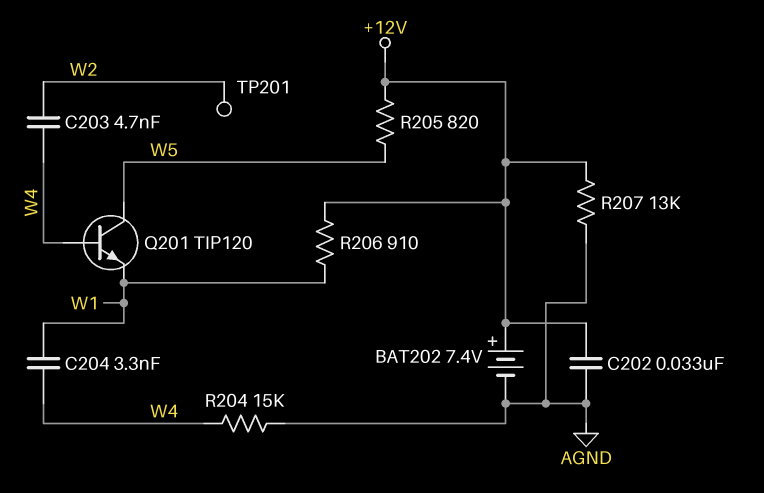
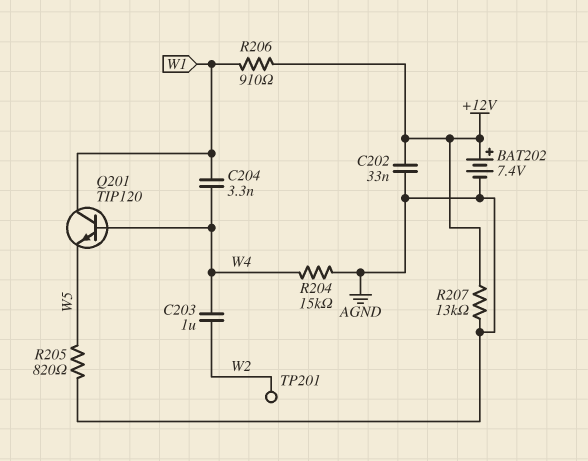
C203: 4.7nF (W2, W4) -> 1uF (W2, W4)
Q201: NPN TIP120 (B W4, C W5, E W1) -> NPN TIP120 (B W4, C W1, E W5)
R205: 820 (+12V, W5) -> 820 (AGND, W5)

